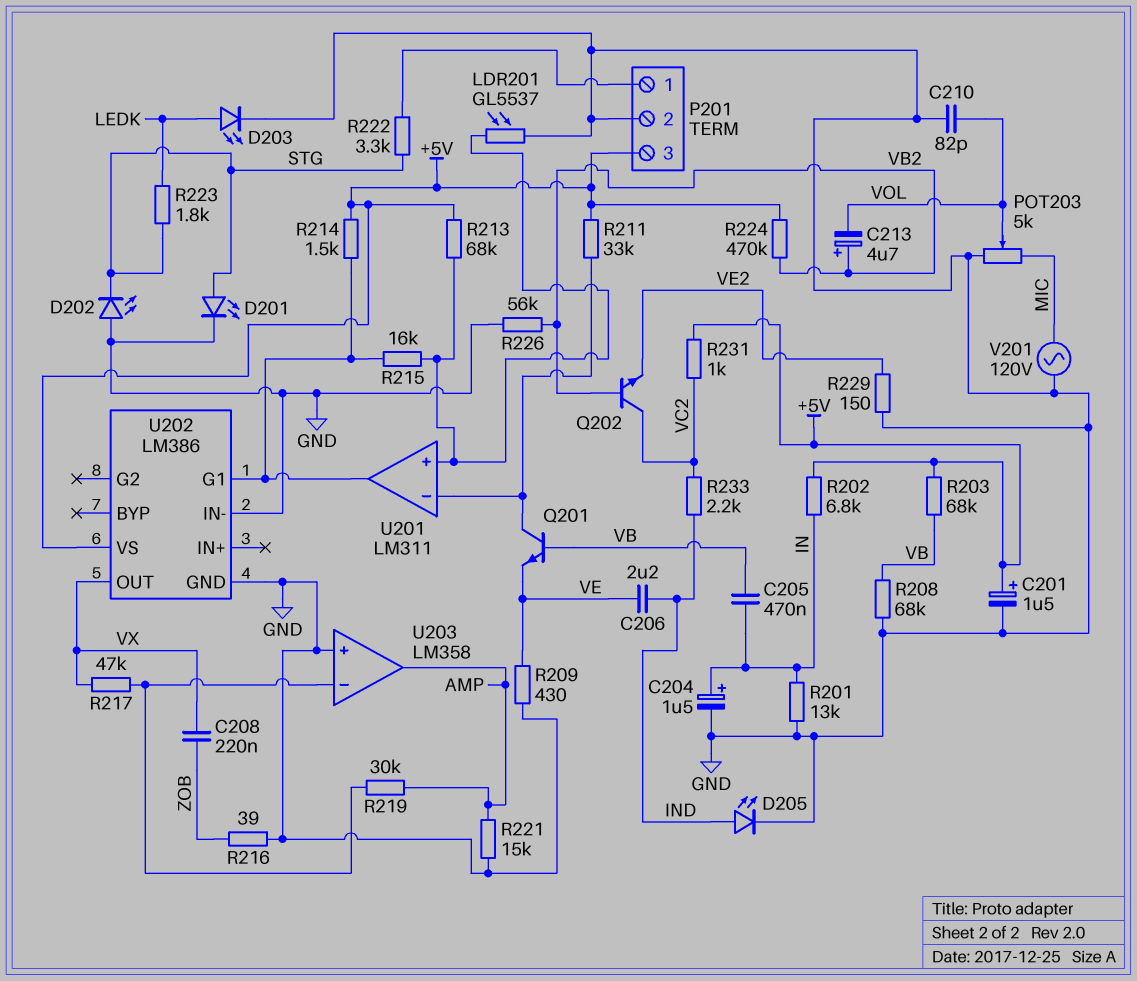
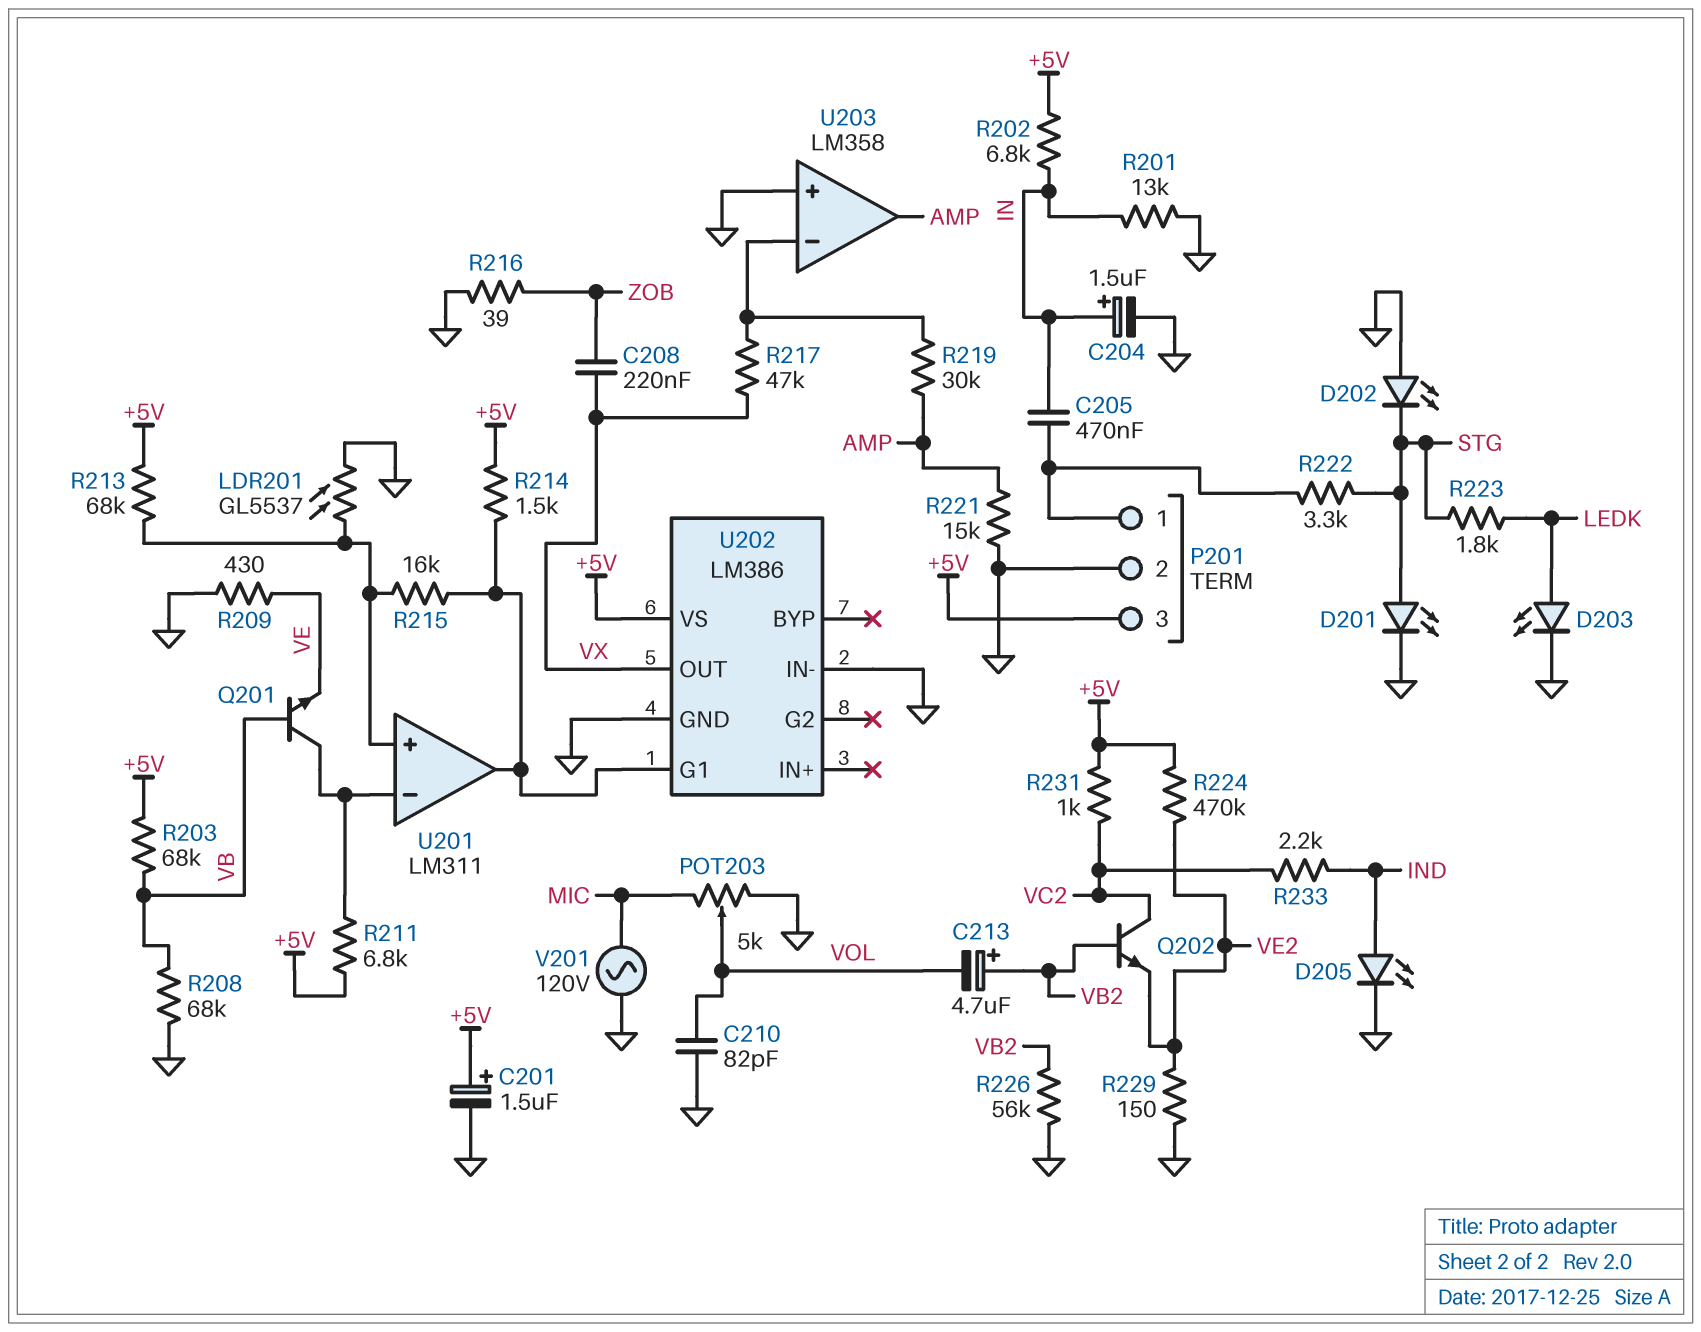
C205: 470nF (IN, VB) -> 470nF (IN, P201/1)
C206: 2.2uF (IND, VE) -> none
R211: 33k (+5V, U201/in-) -> 6.8k (+5V, U201/in-)
R224: 470k (+5V, VB2) -> 470k (+5V, VE2)

